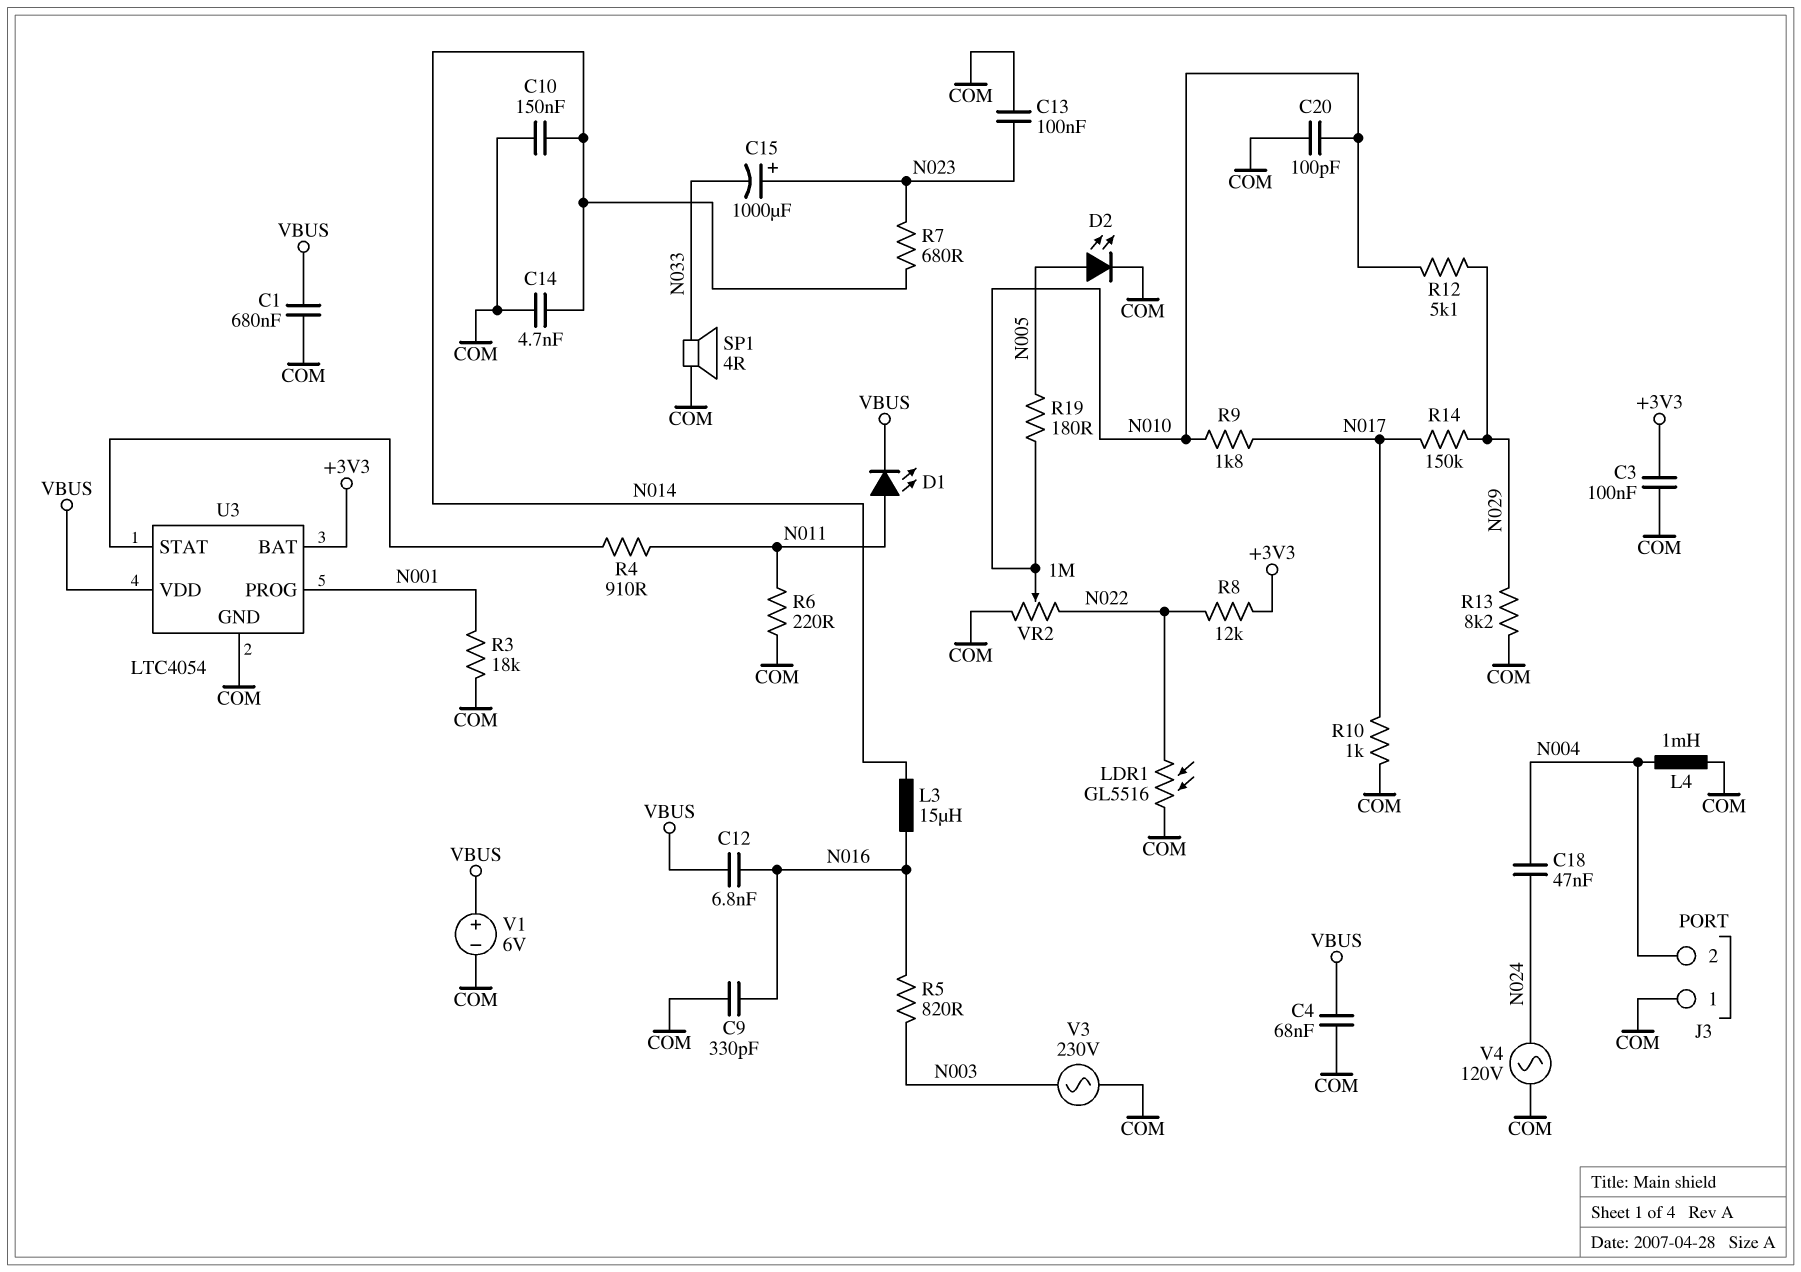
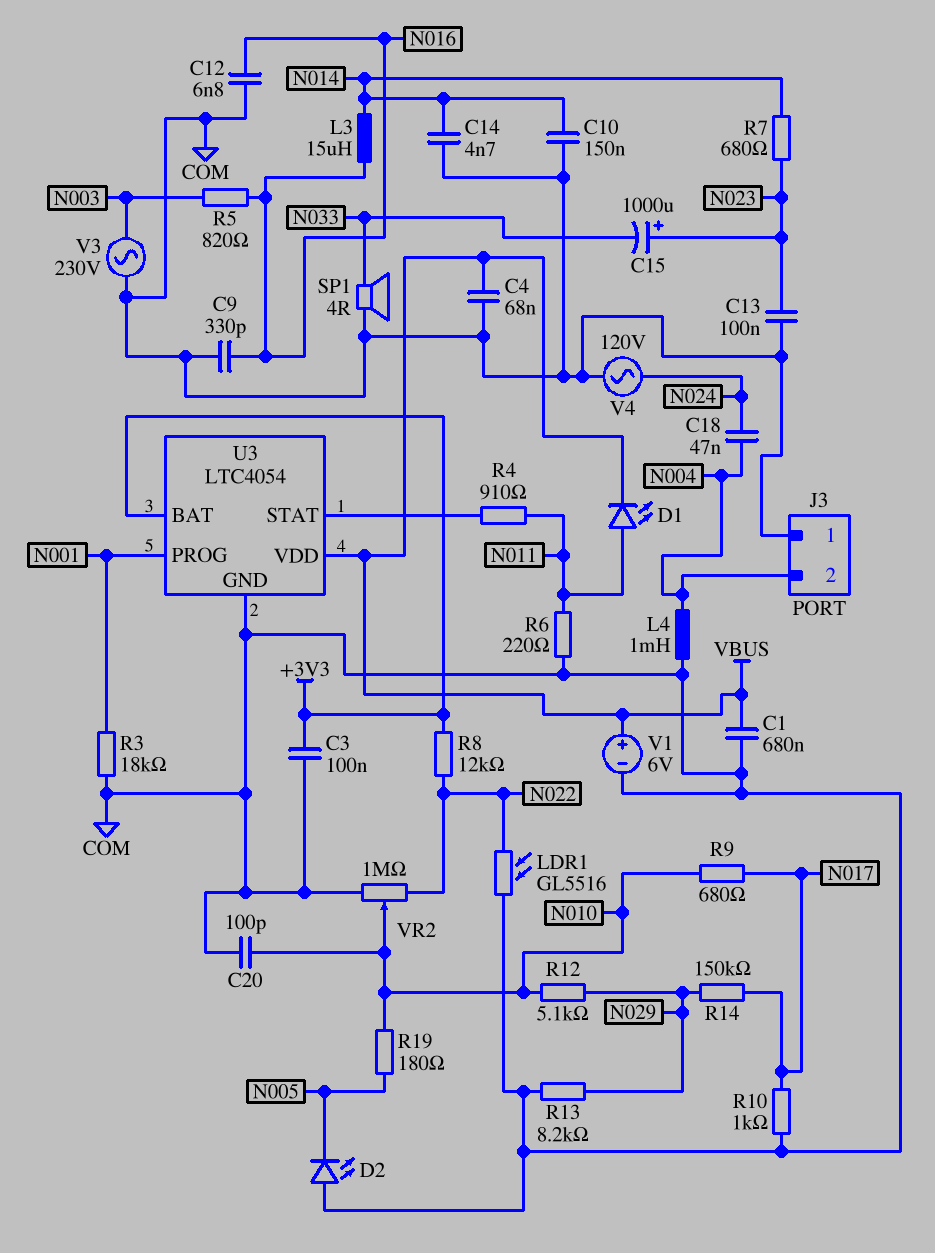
C12: 6.8nF (N016, VBUS) -> 6.8nF (COM, N016)
D2: LED (A N005, K COM) -> LED (A COM, K N005)
R9: 1.8k (N010, N017) -> 680 (N010, N017)

